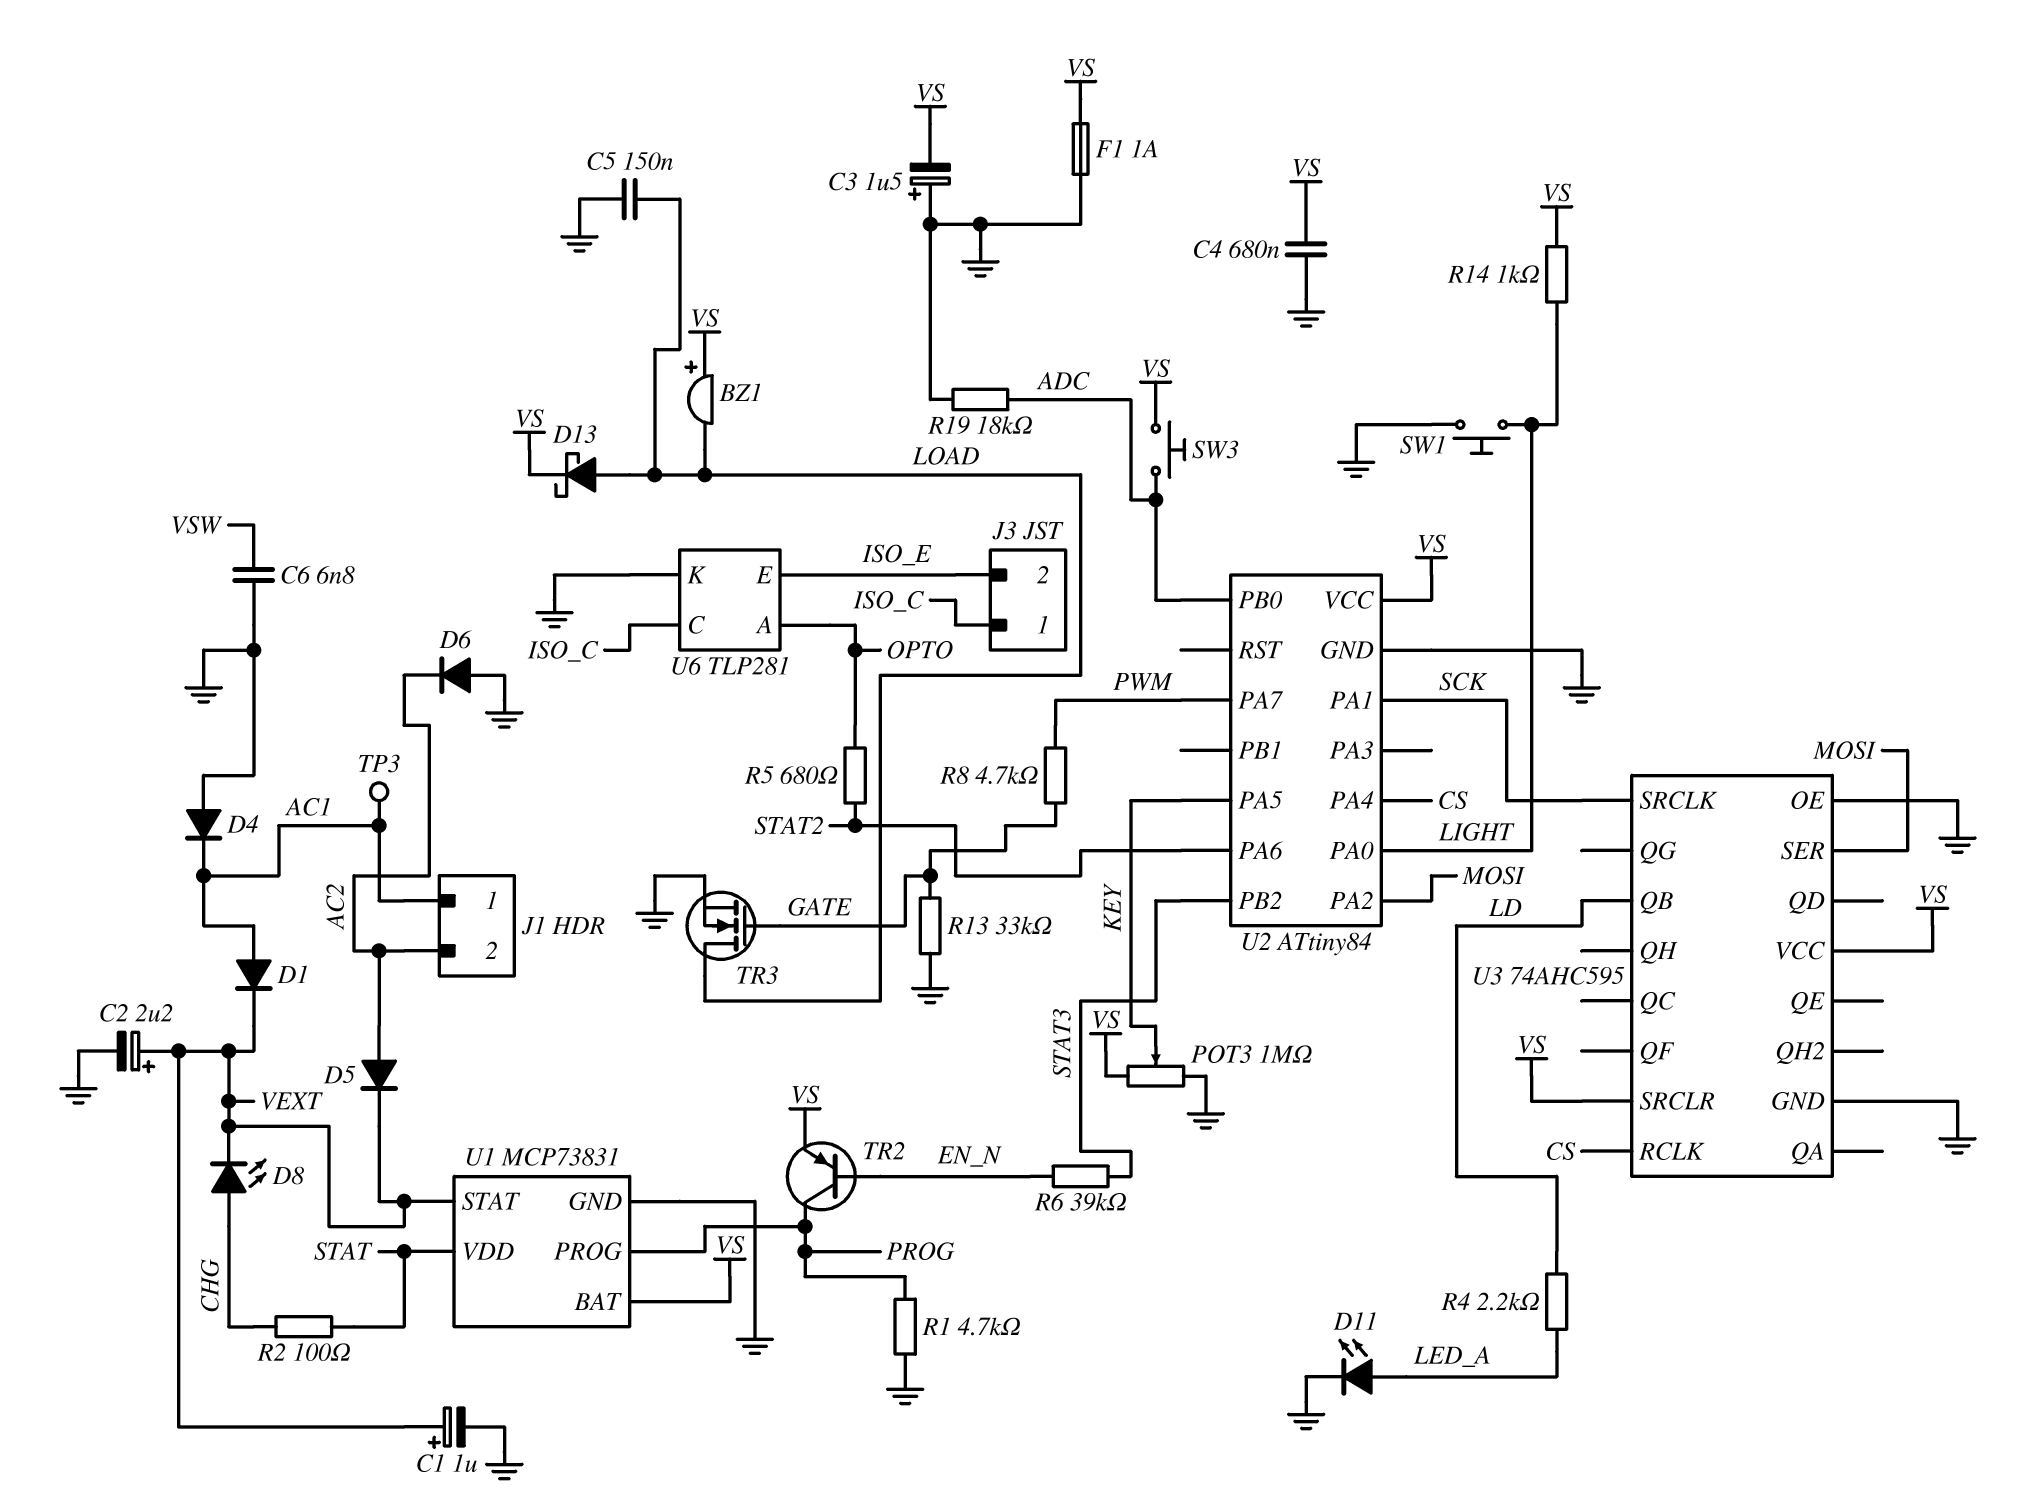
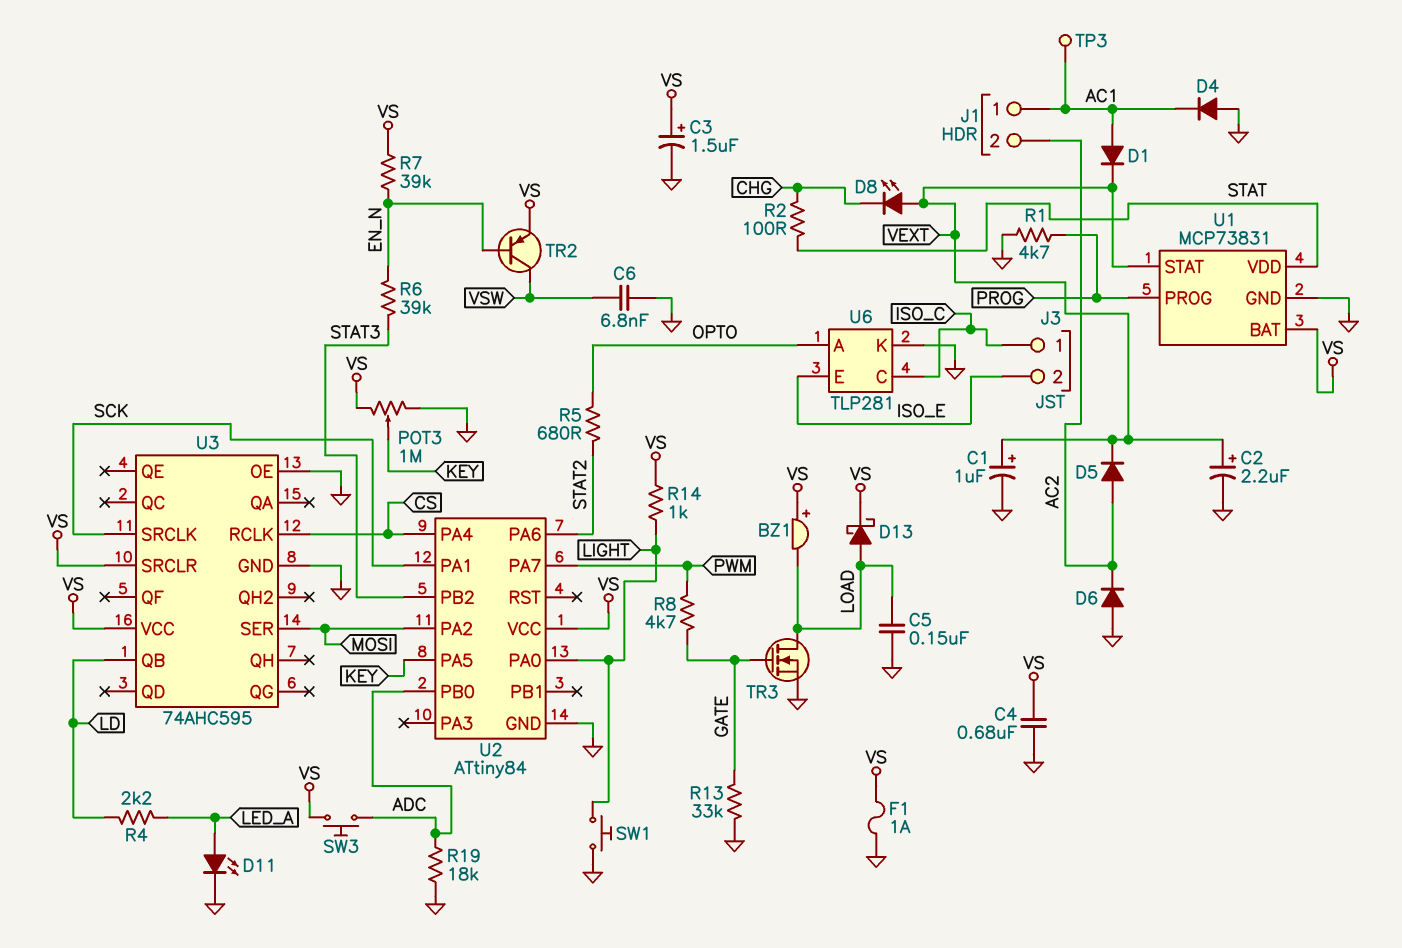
C3: 1.5uF (plus GND, minus VS) -> 1.5uF (plus VS, minus GND)
D8: LED (A CHG, K VEXT) -> LED (A VEXT, K CHG)
R7: none -> 39k (EN_N, VS)
TR2: PNP (B EN_N, C PROG, E VS) -> PNP (B EN_N, C VSW, E VS)

